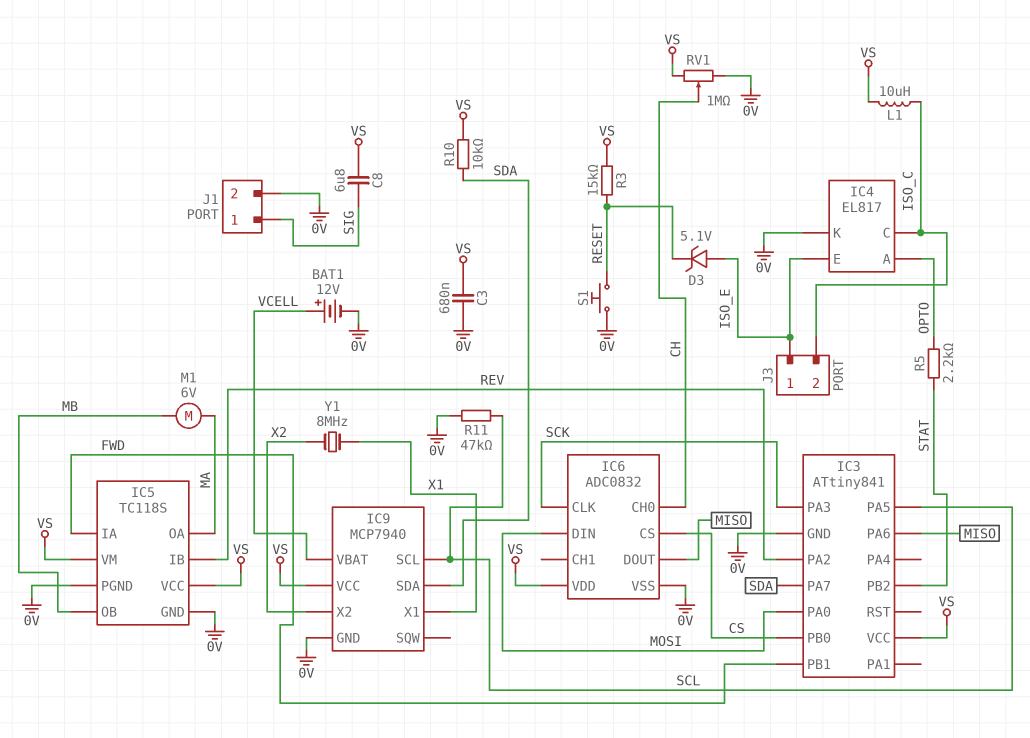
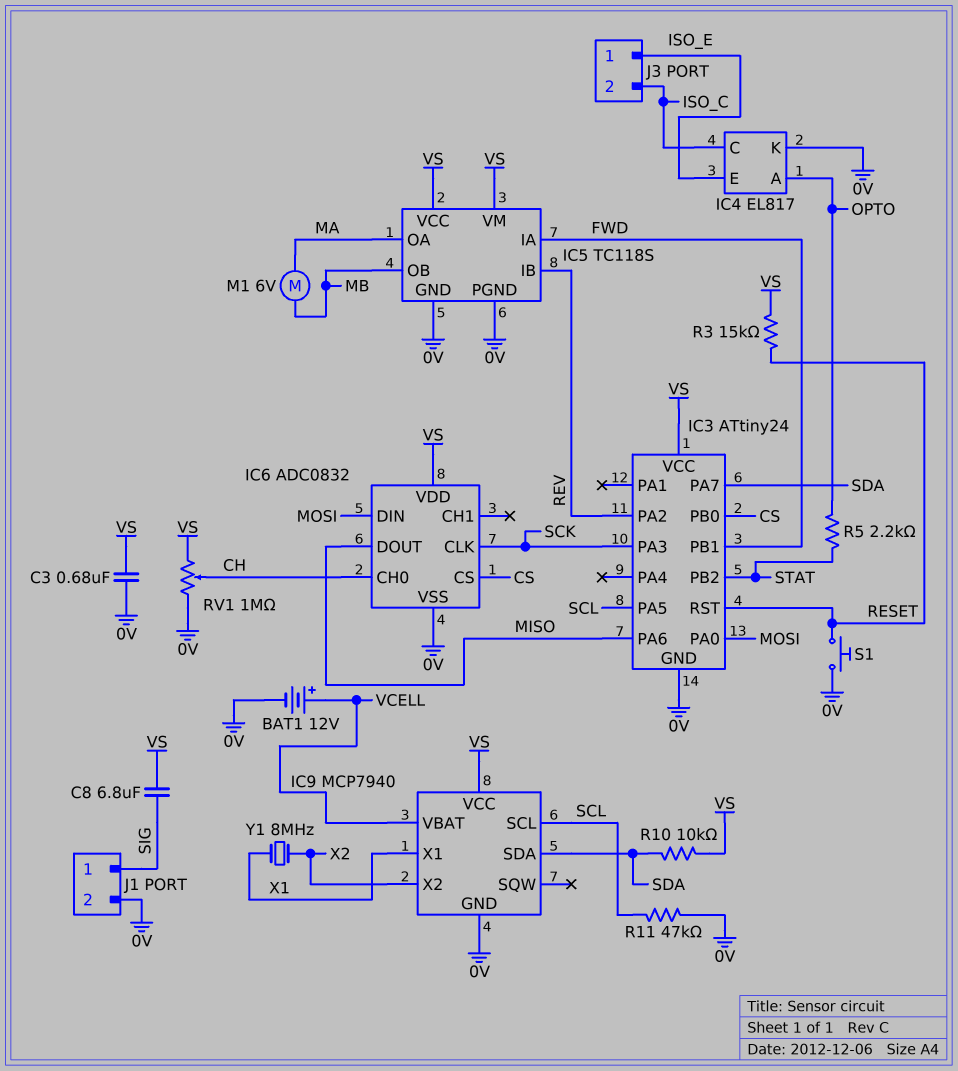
D3: zener 5.1V (A ISO_E, K RESET) -> none
IC3: ATtiny841 -> ATtiny24
IC3 pin RST: none -> RESET
L1: 10uH (ISO_C, VS) -> none

